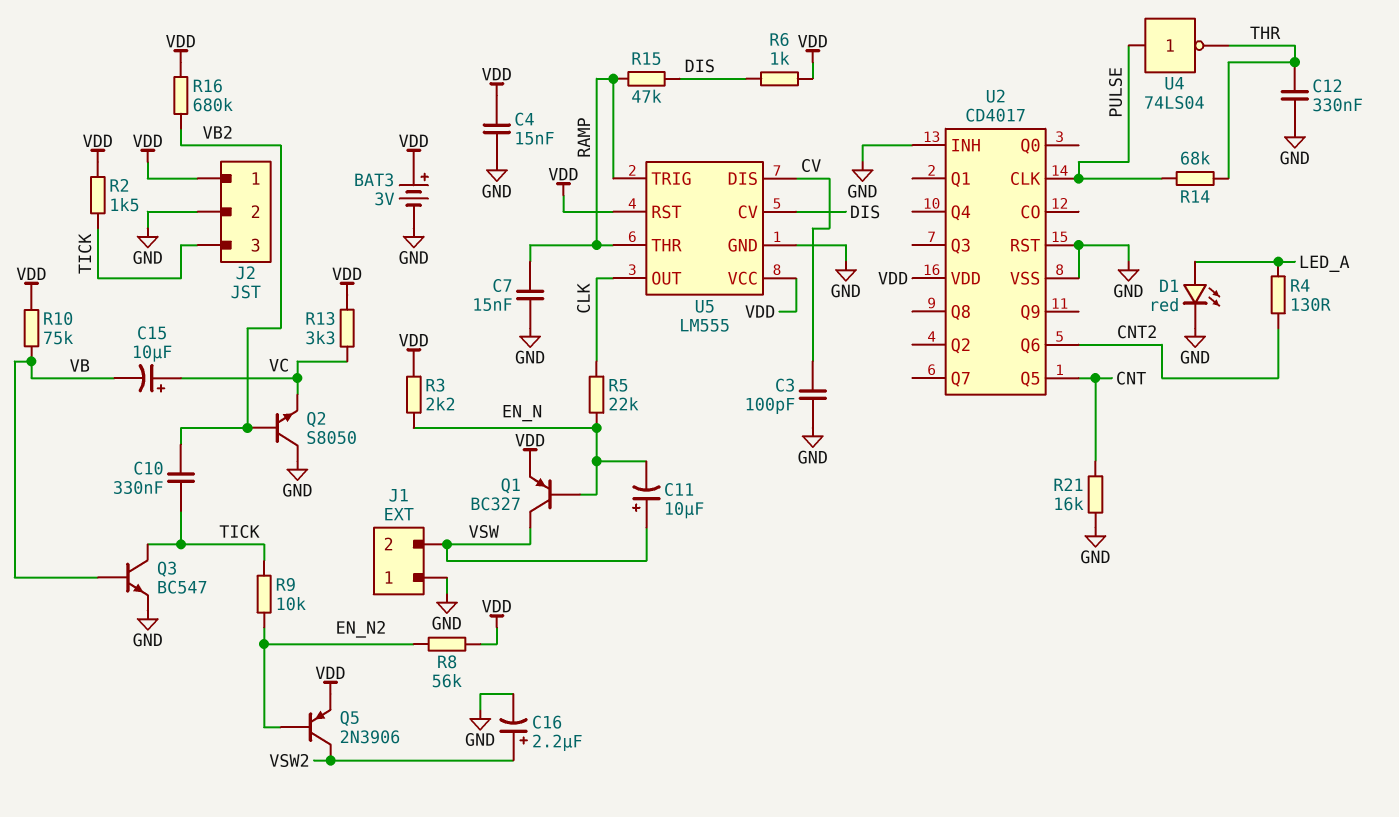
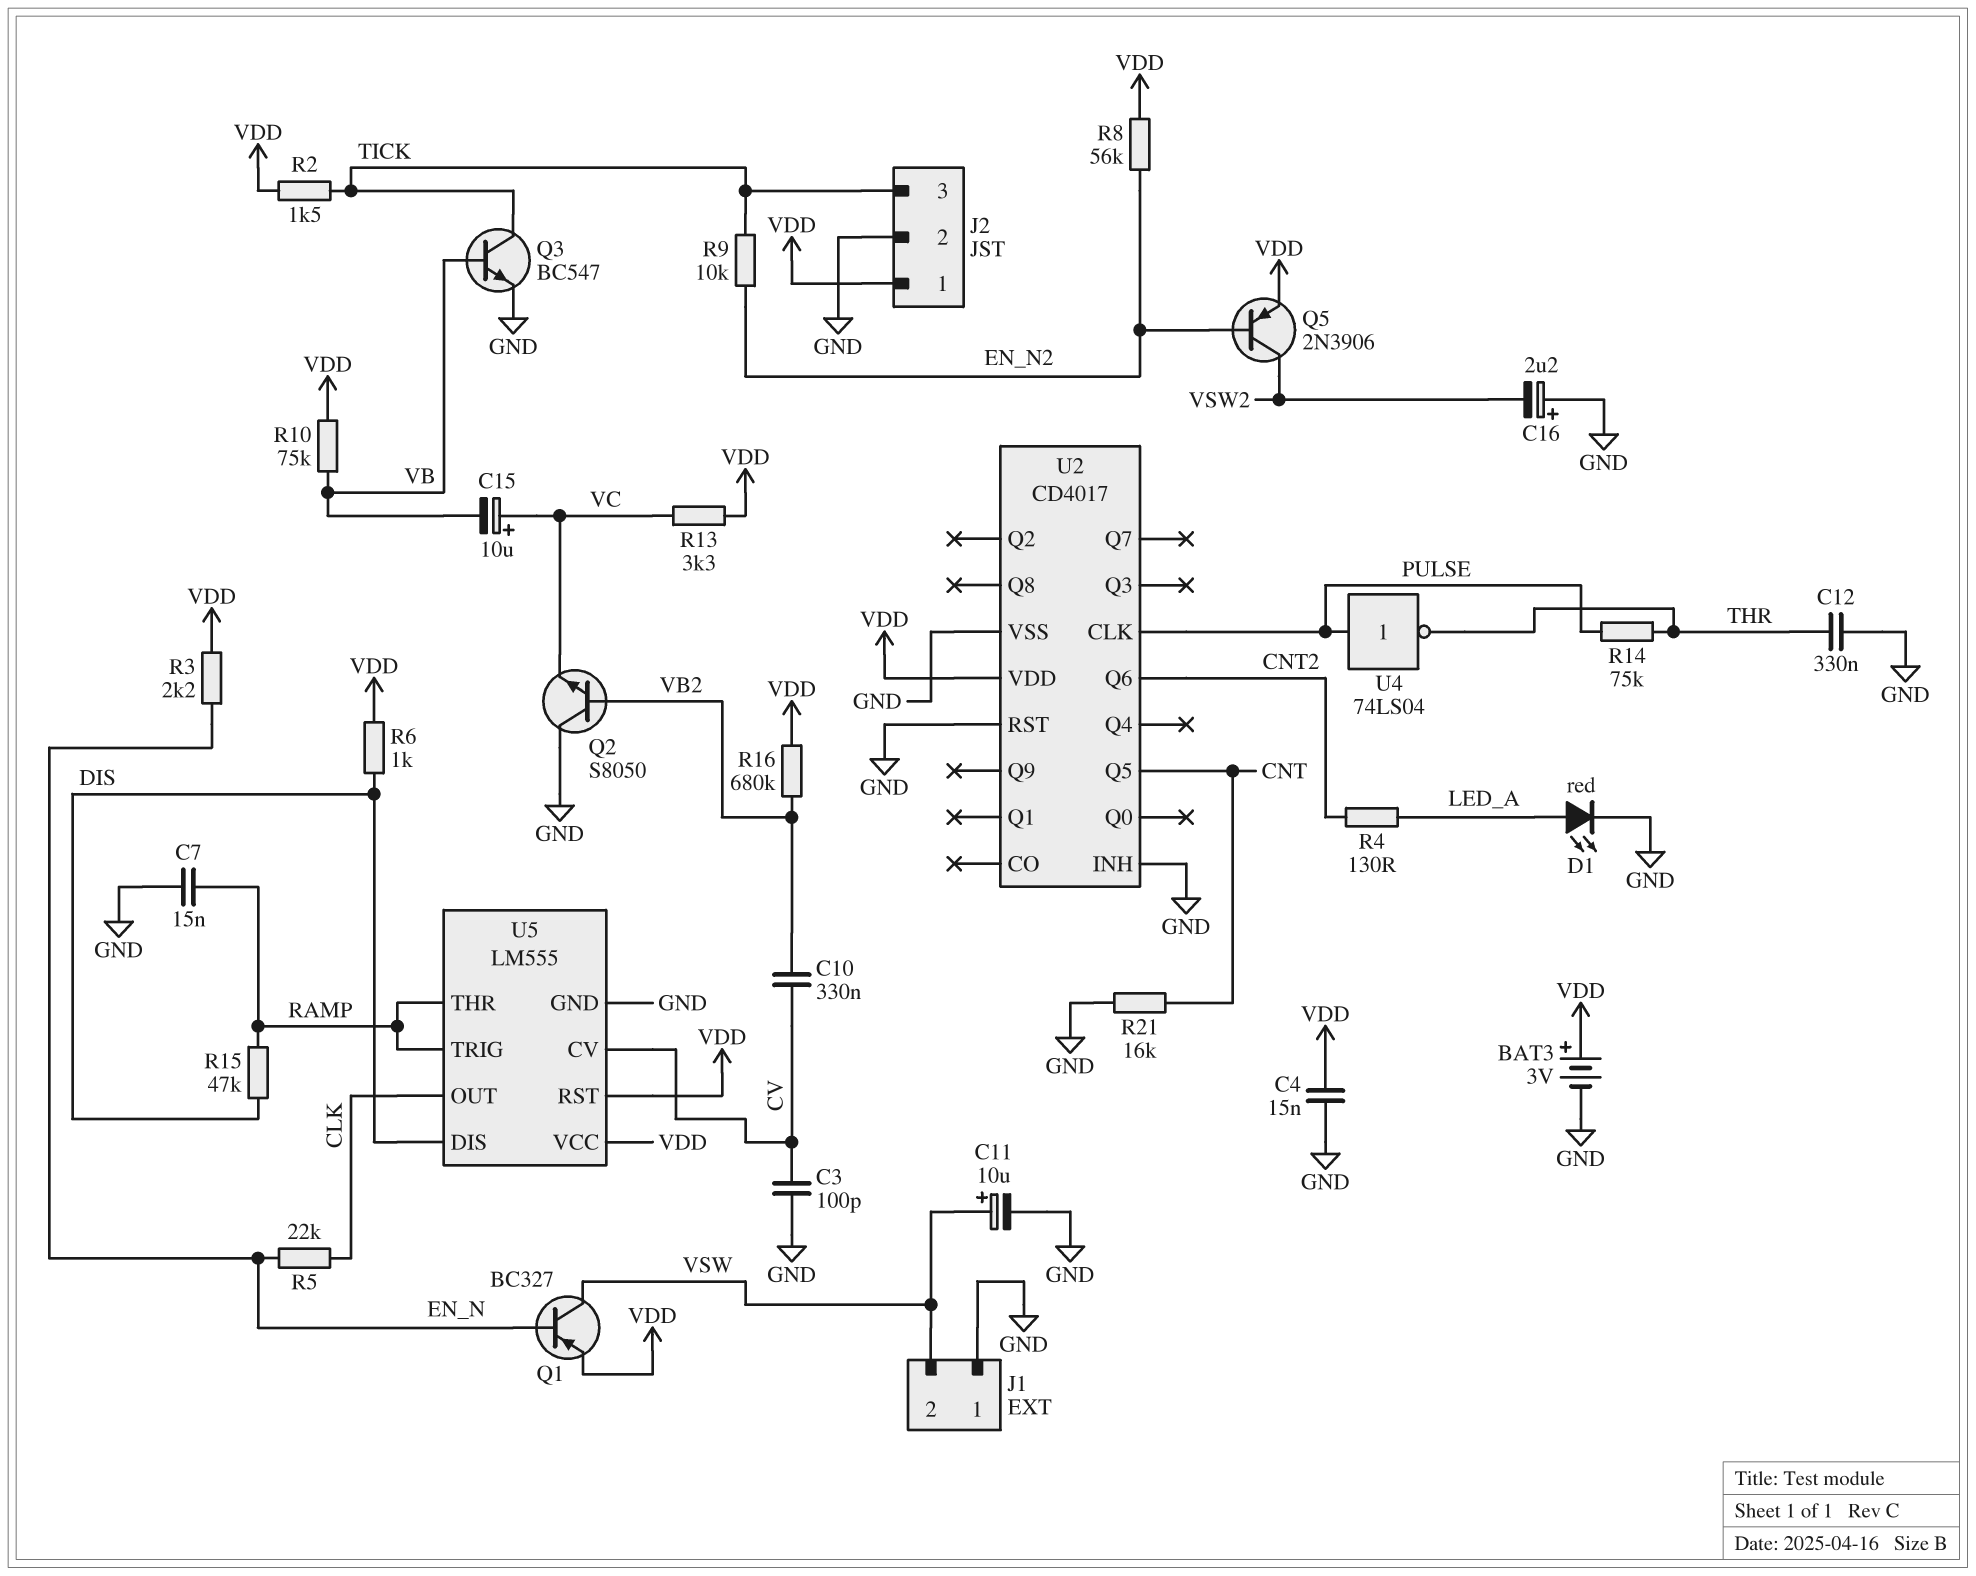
C10: 330nF (TICK, VB2) -> 330nF (CV, VB2)
C11: 10uF (plus VSW, minus EN_N) -> 10uF (plus VSW, minus GND)
C16: 2.2uF (plus VSW2, minus GND) -> 2.2uF (plus GND, minus VSW2)
R14: 68k (PULSE, THR) -> 75k (PULSE, THR)
U5 pin CV: DIS -> CV
U5 pin DIS: CV -> DIS

